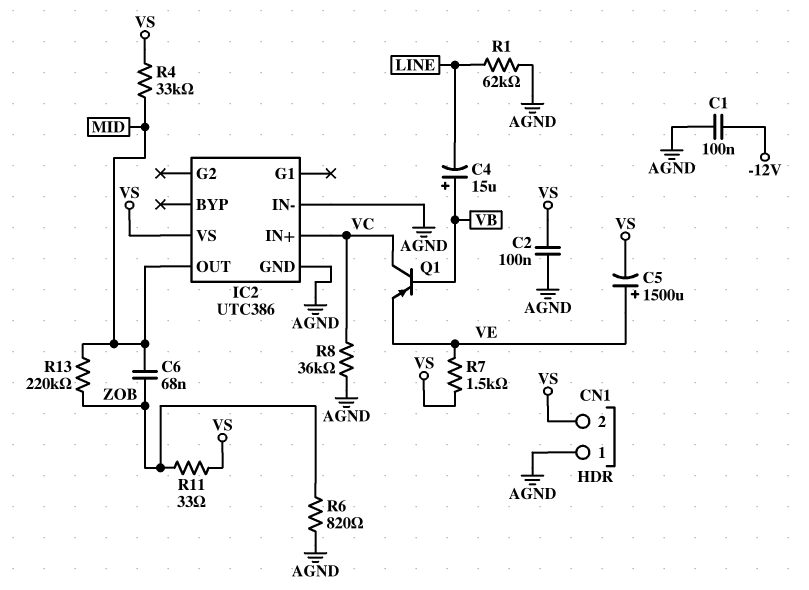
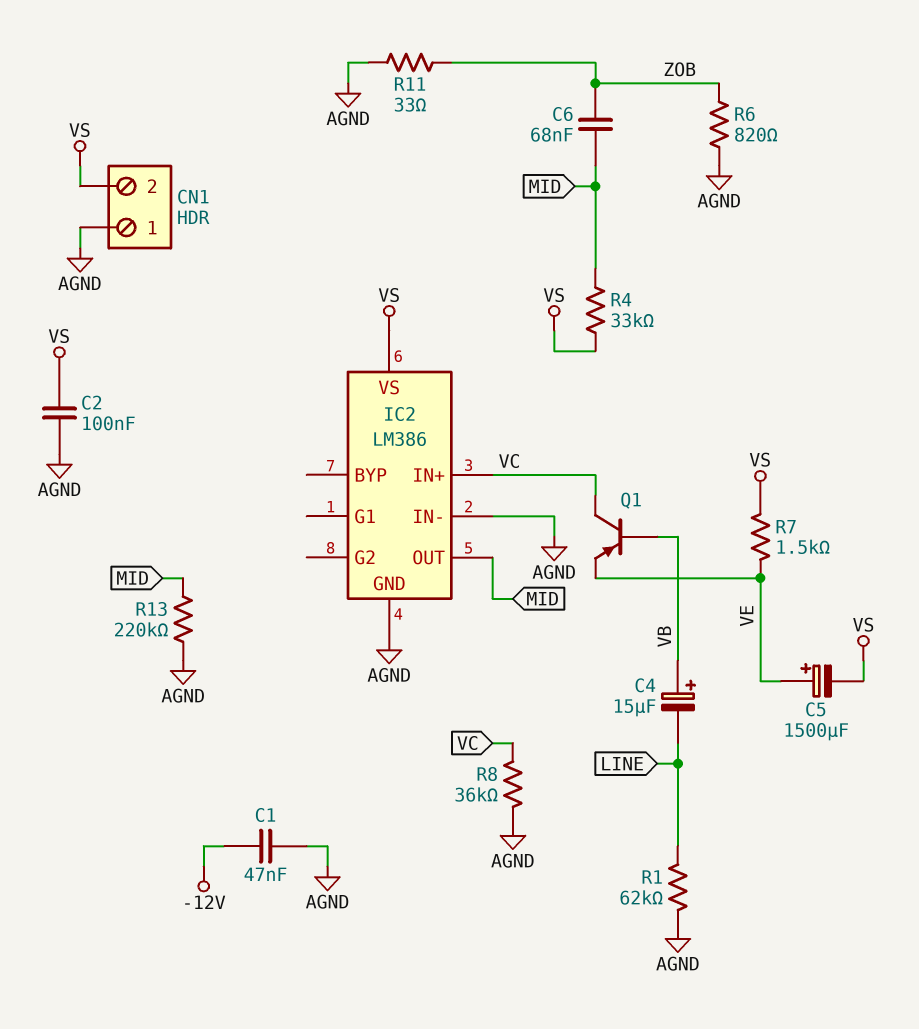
C1: 100nF (-12V, AGND) -> 47nF (-12V, AGND)
IC2: UTC386 -> LM386
R11: 33 (VS, ZOB) -> 33 (AGND, ZOB)
R13: 220k (MID, ZOB) -> 220k (AGND, MID)

